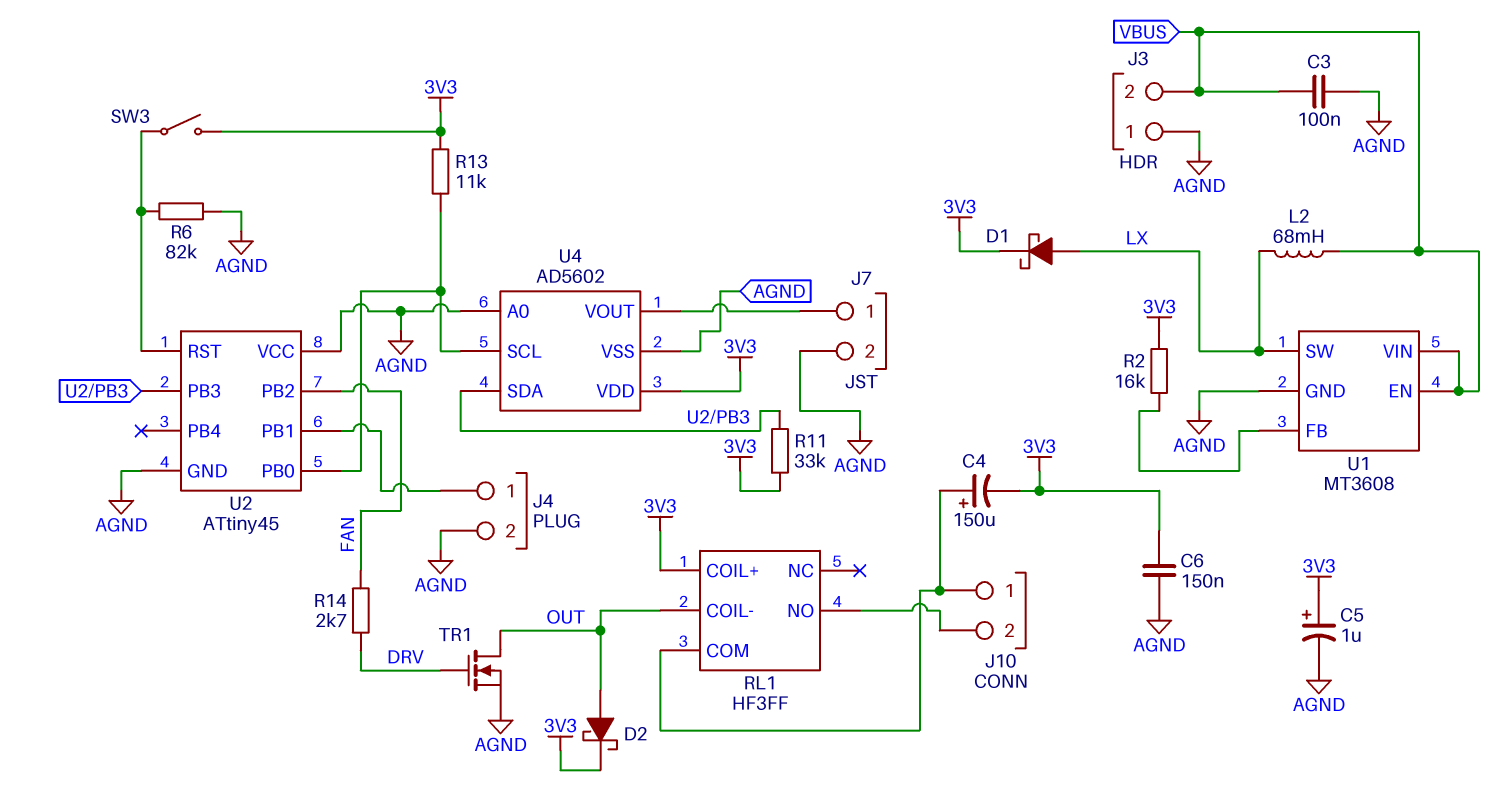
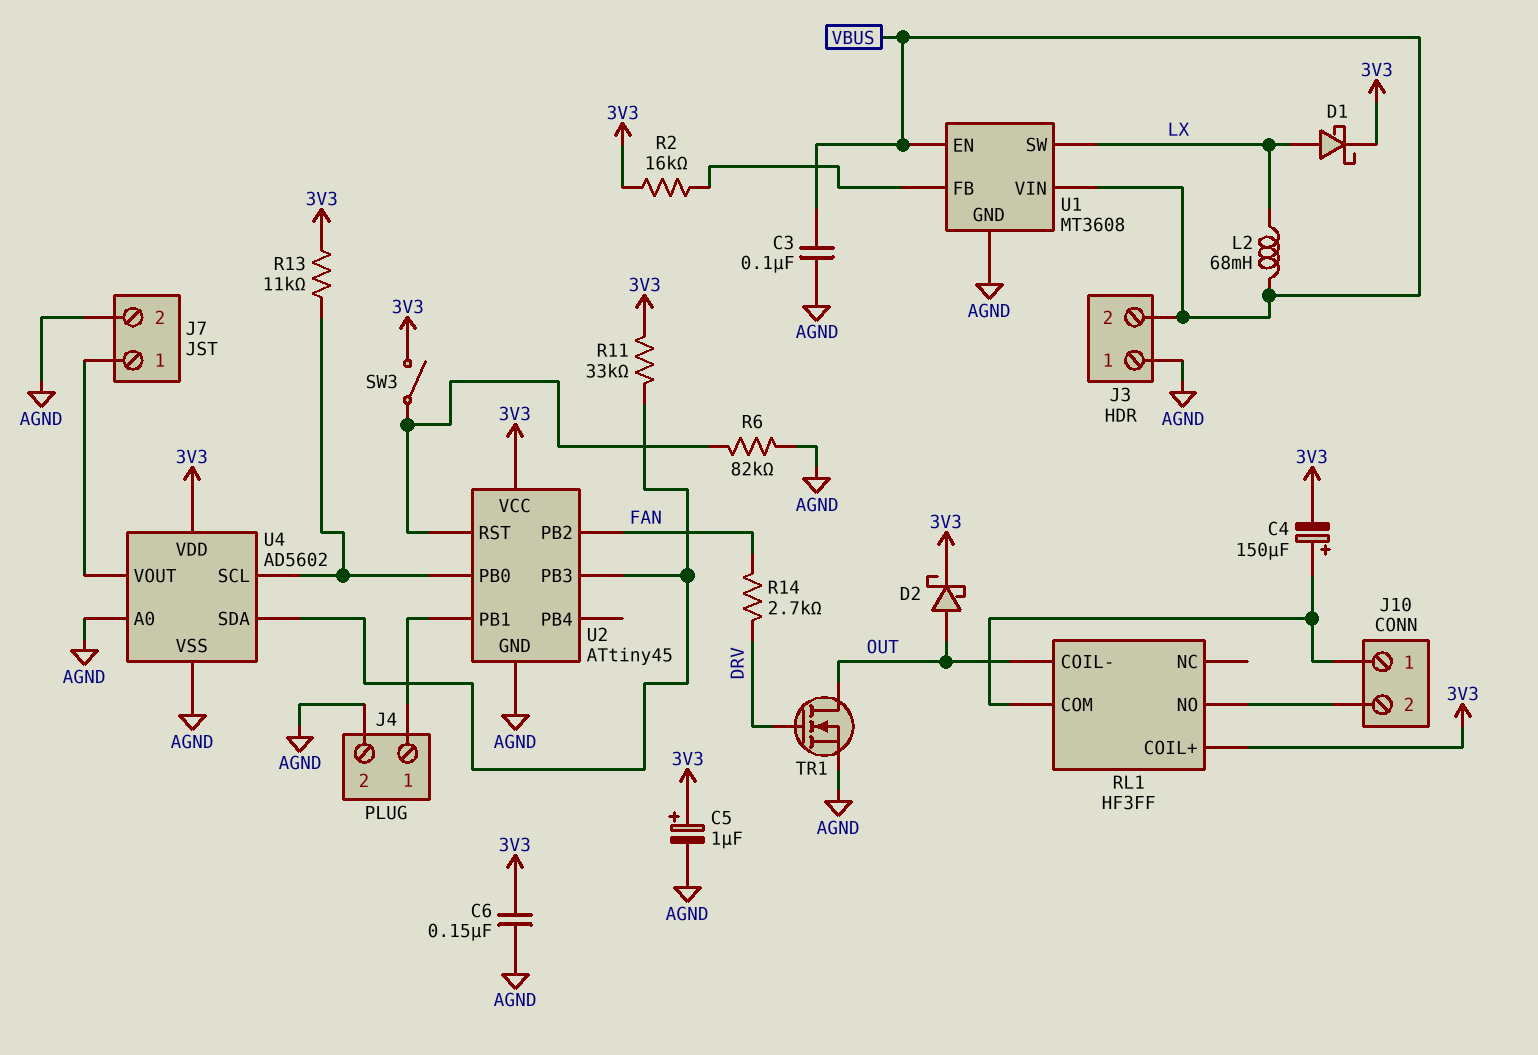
U2 pin VCC: AGND -> 3V3

